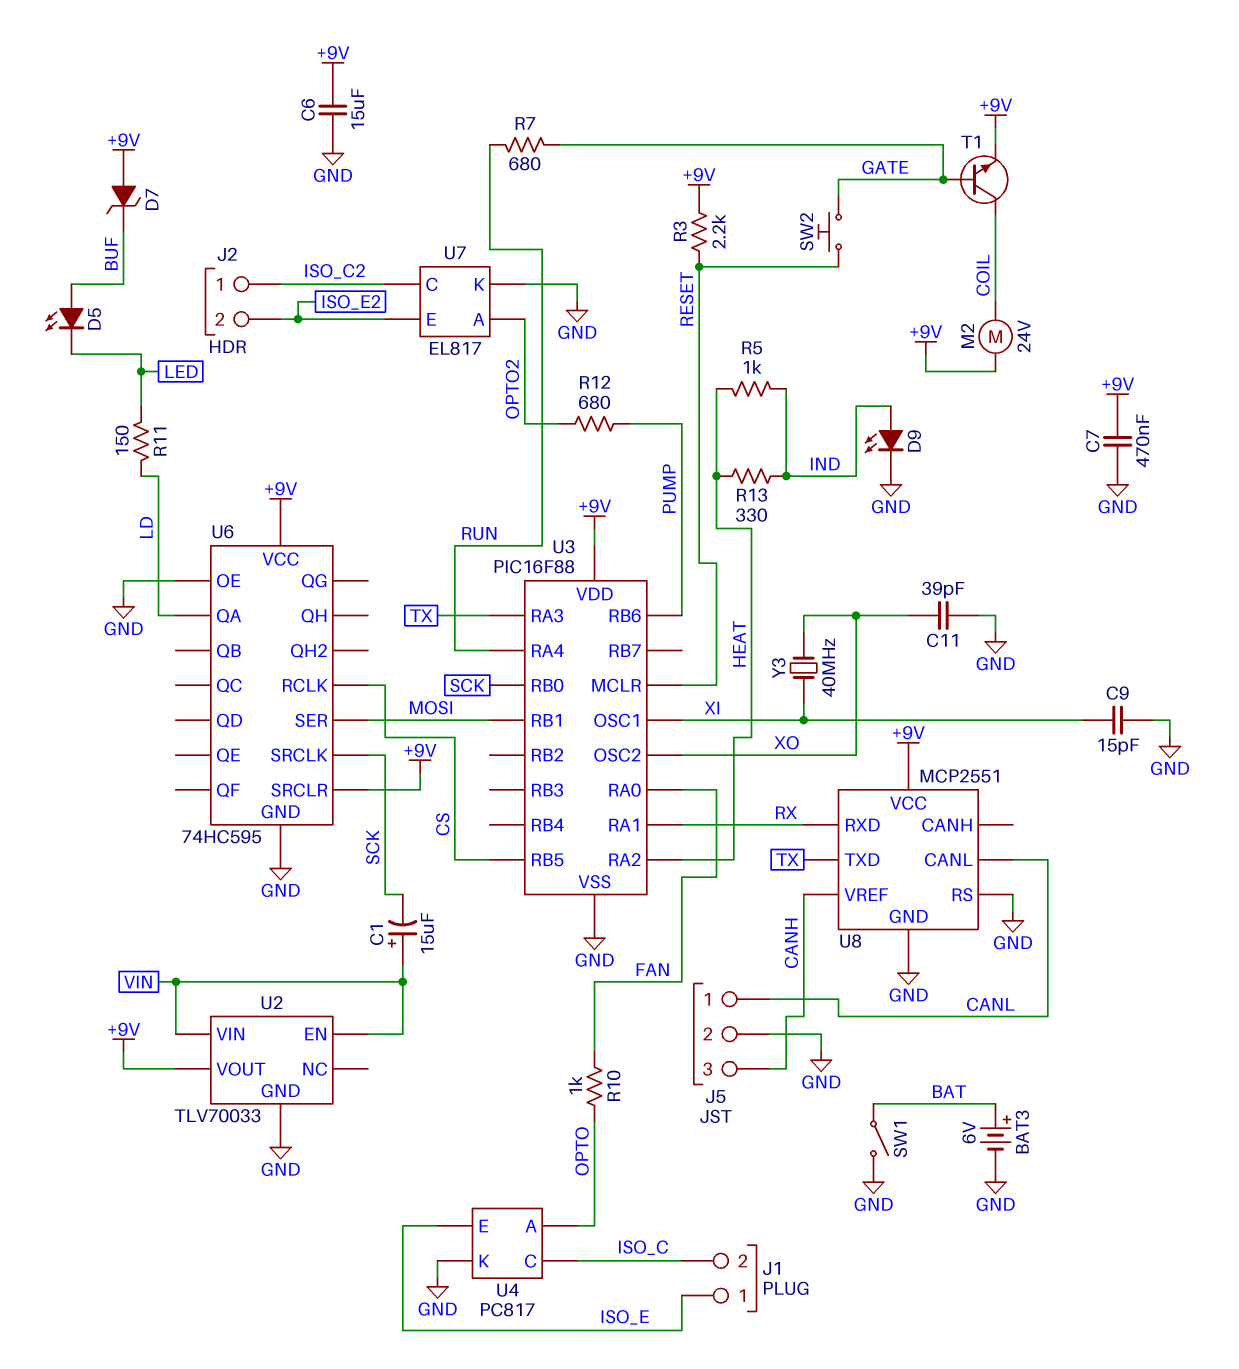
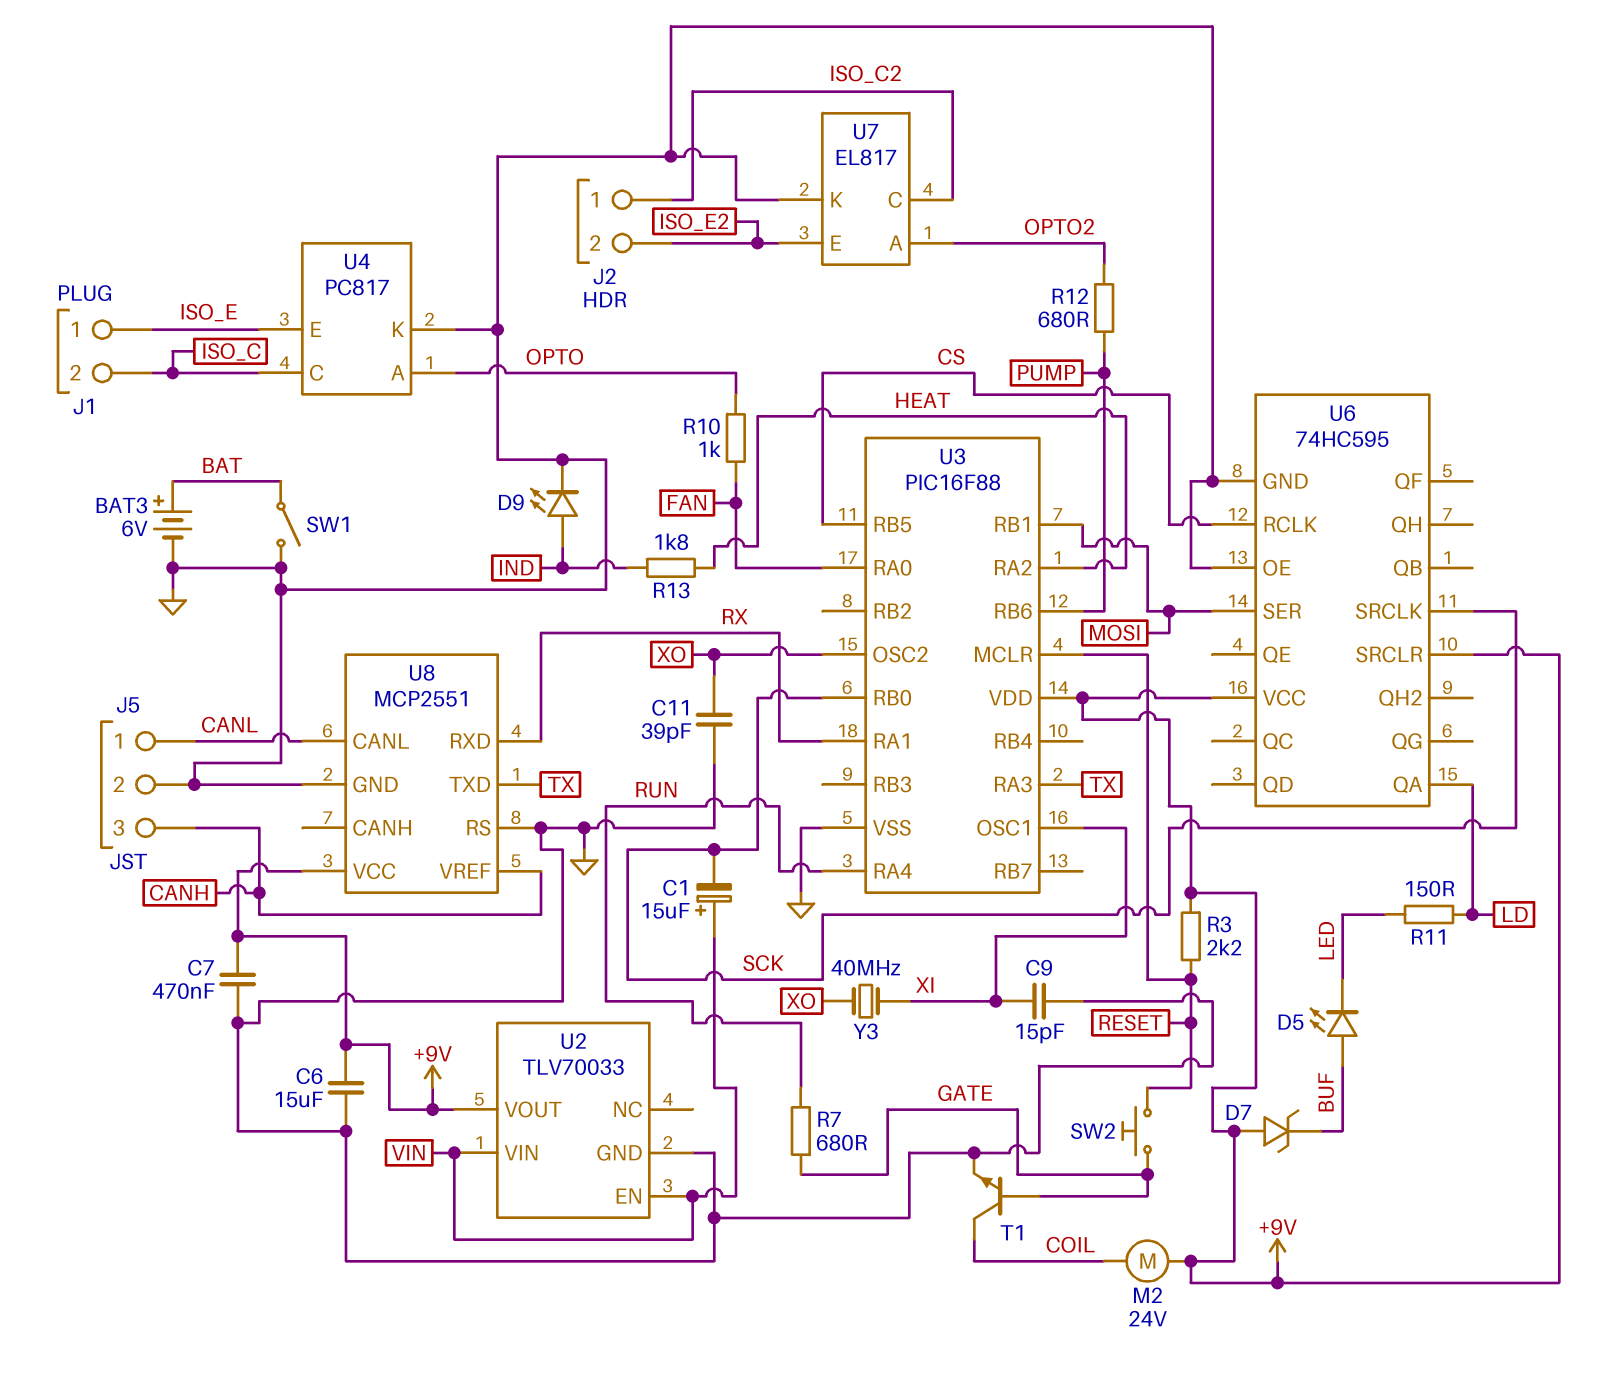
R5: 1k (HEAT, IND) -> none
R13: 330 (HEAT, IND) -> 1.8k (HEAT, IND)
T1: NPN (B GATE, C COIL, E +9V) -> NPN (B GATE, C COIL, E GND)

